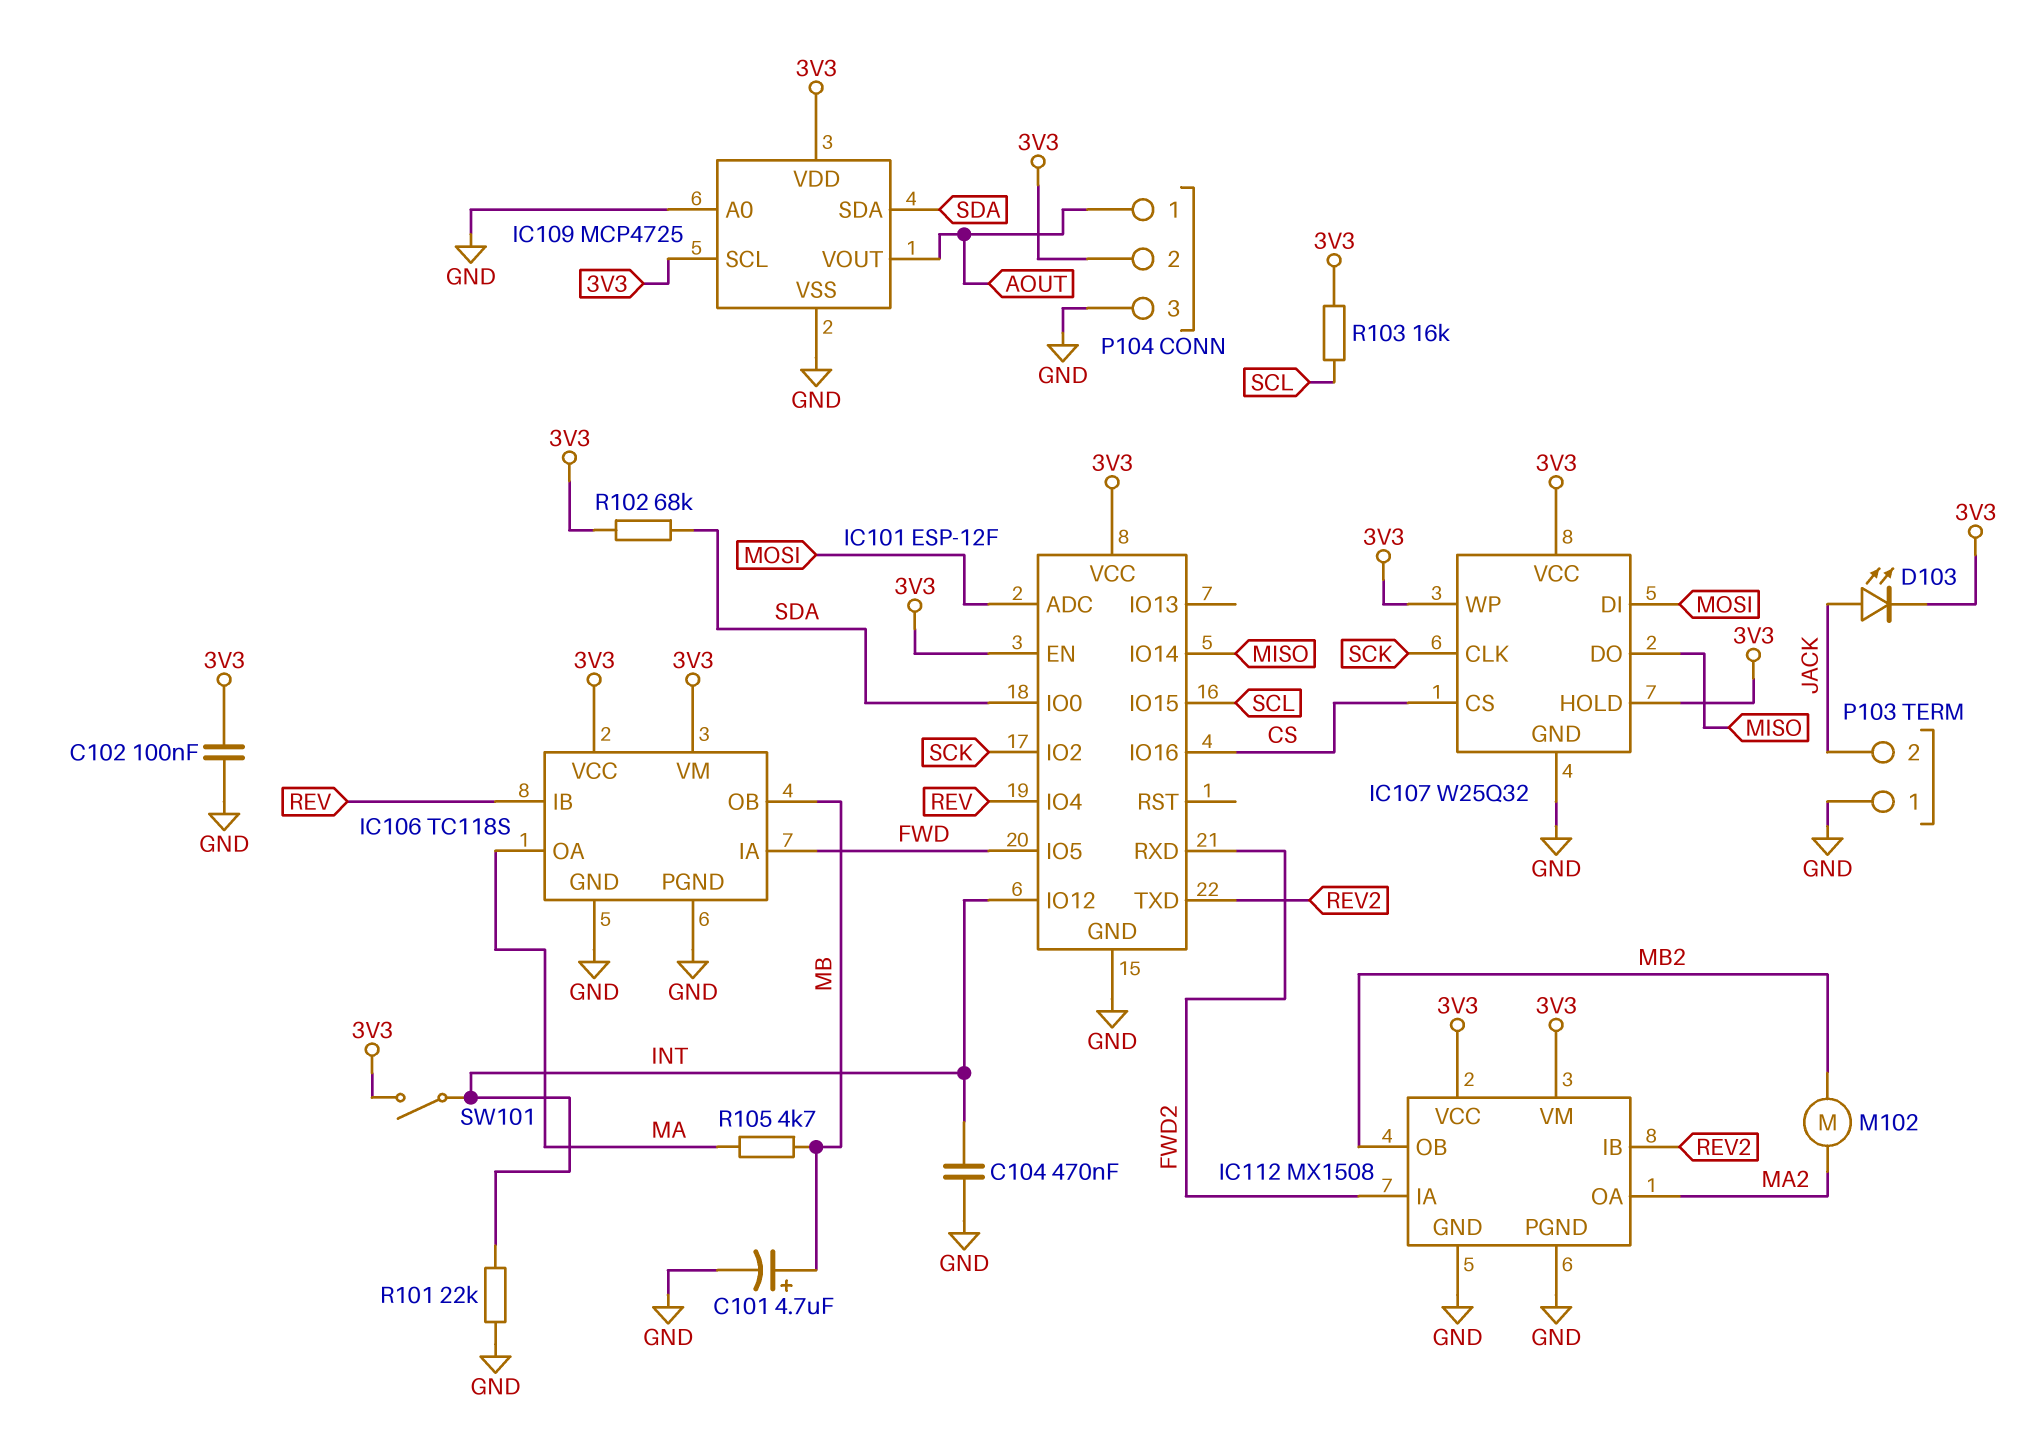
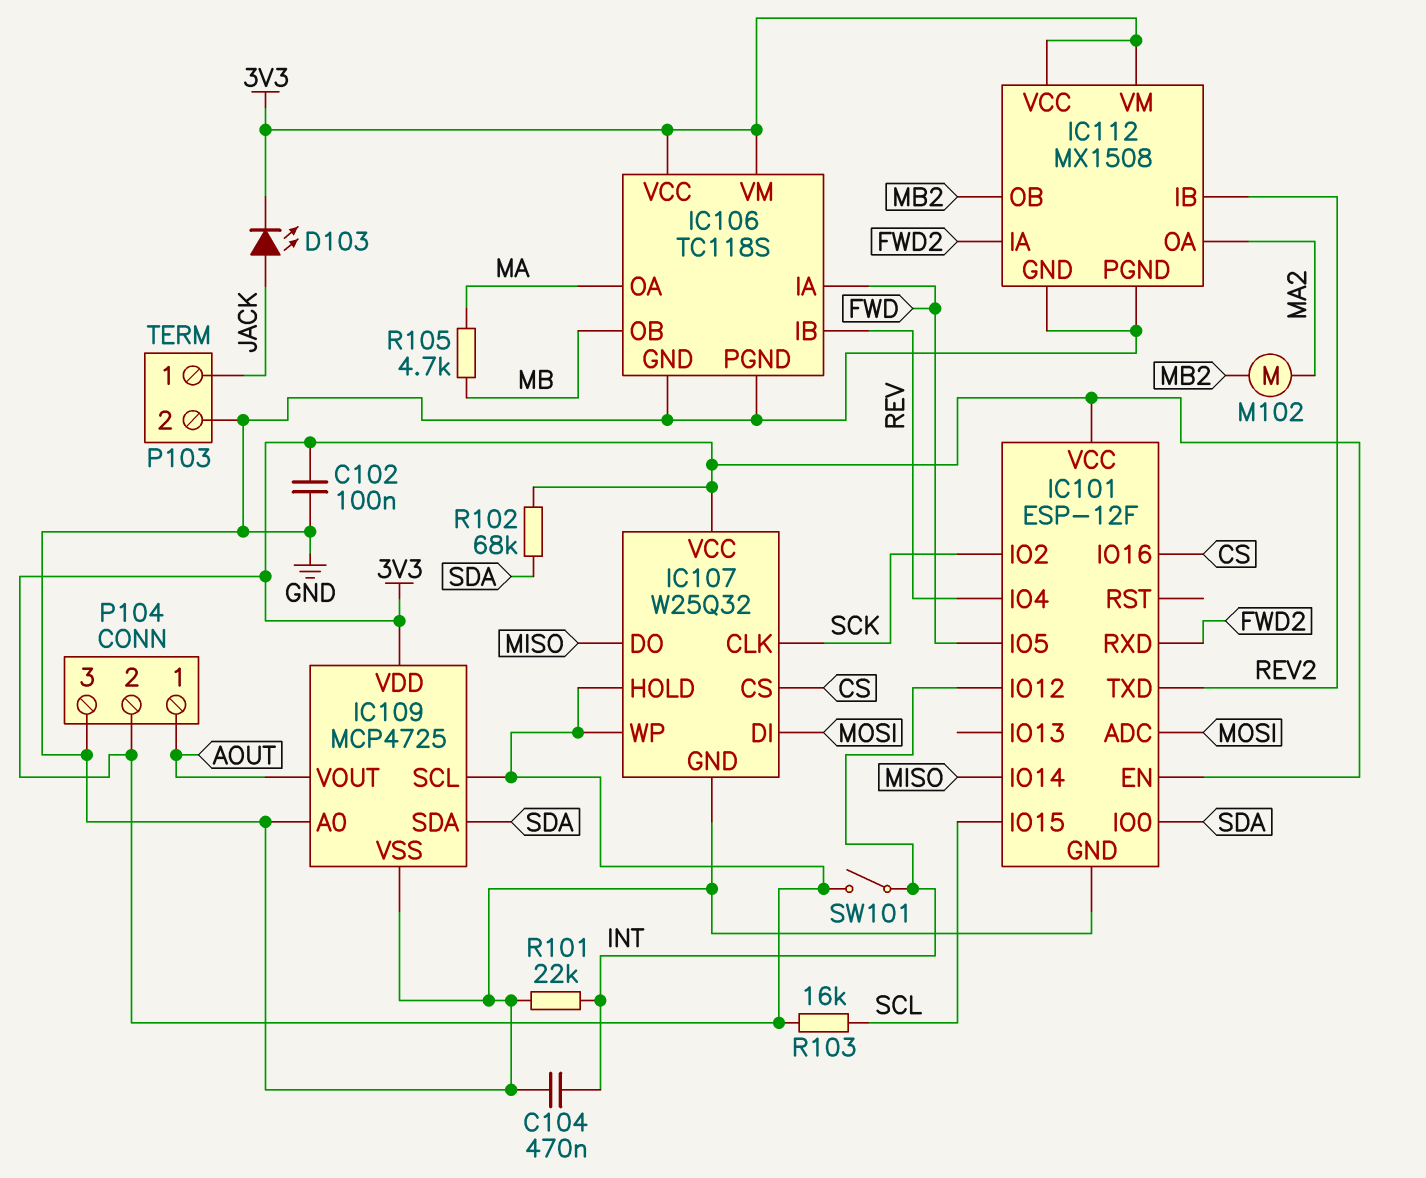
C101: 4.7uF (plus MB, minus GND) -> none
P103 pin 1: GND -> JACK
P103 pin 2: JACK -> GND

